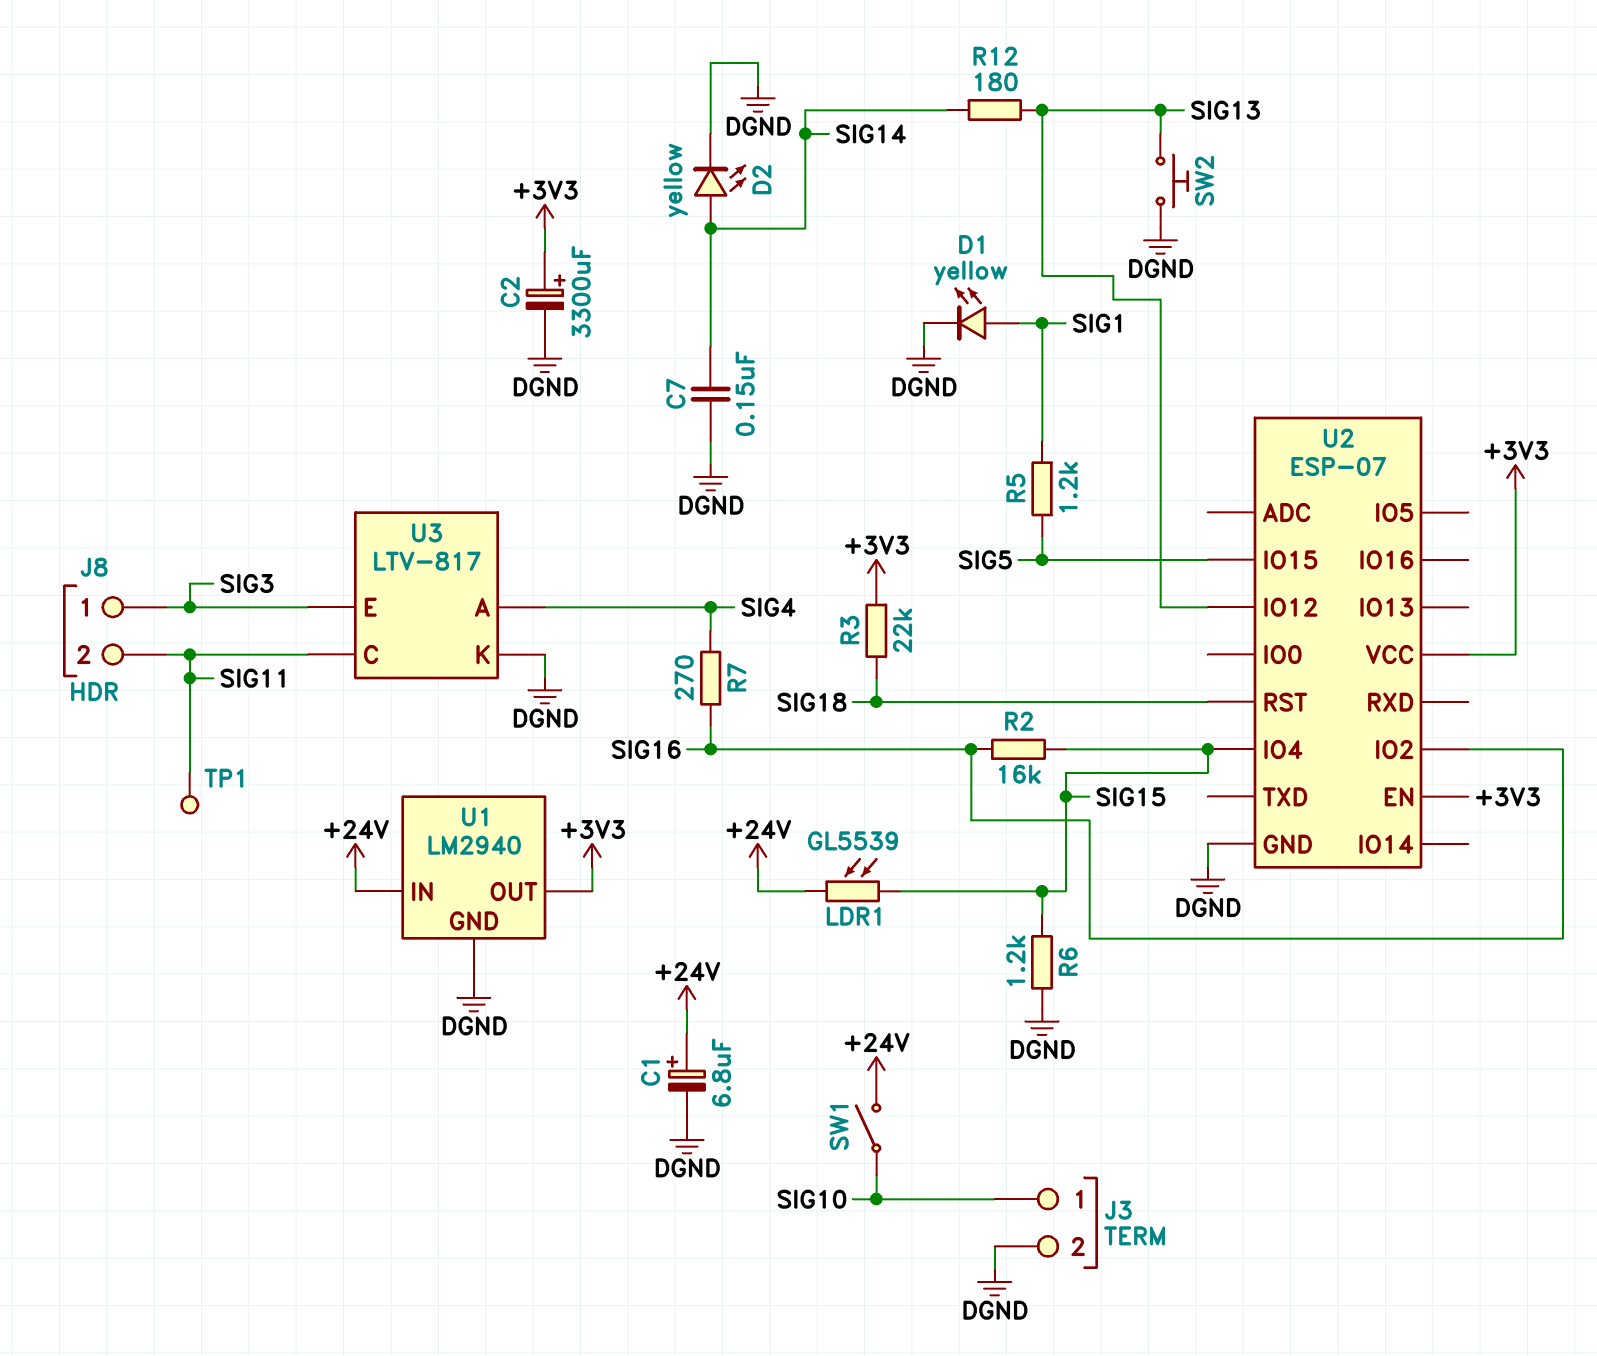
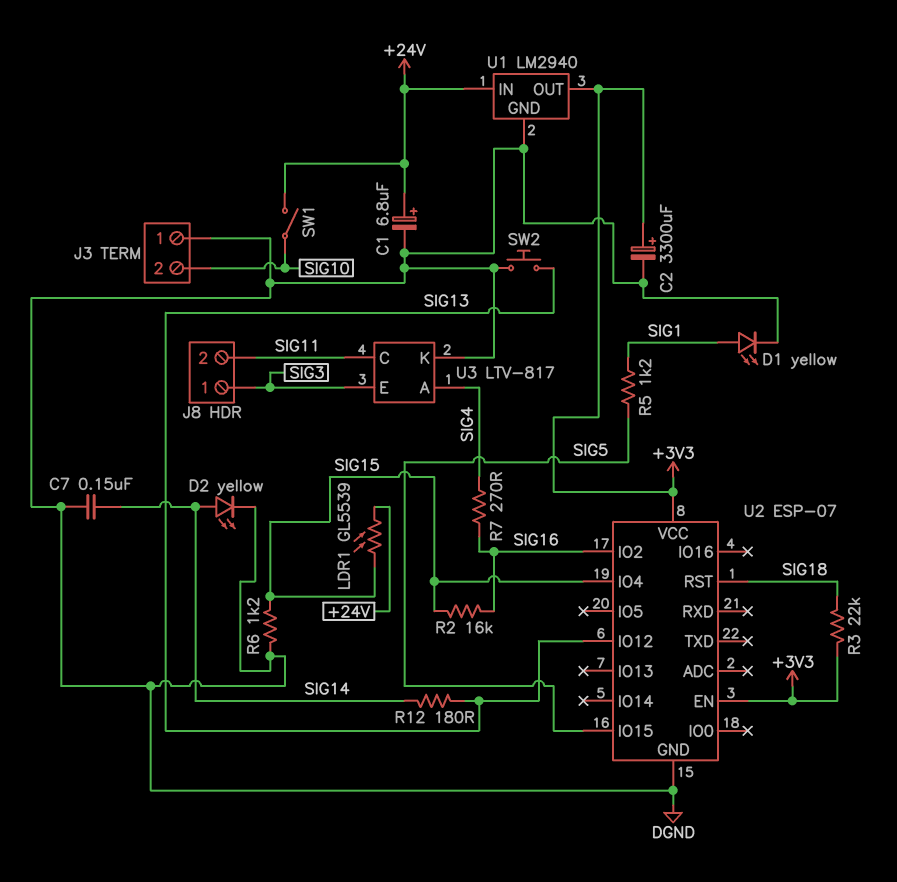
J3 pin 1: SIG10 -> DGND
J3 pin 2: DGND -> SIG10
TP1: test point (SIG11) -> none

